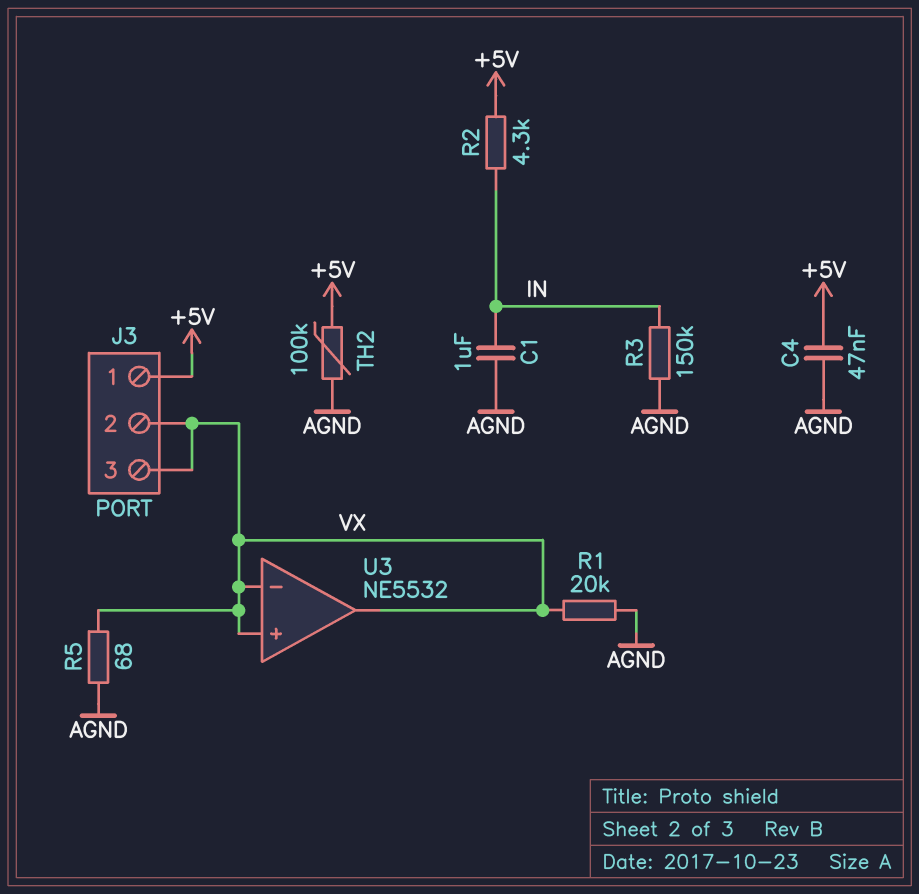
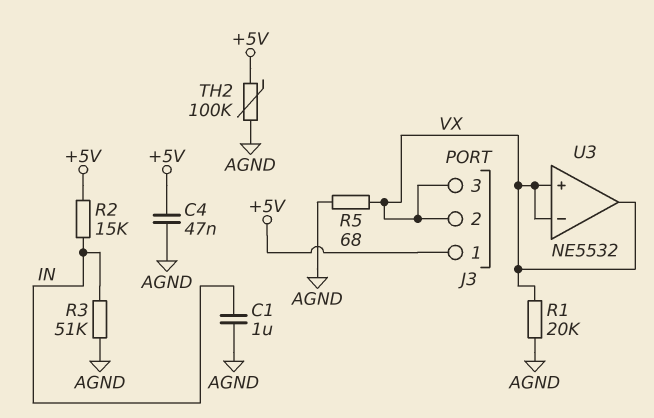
R2: 4.3k (+5V, IN) -> 15k (+5V, IN)
R3: 150k (AGND, IN) -> 51k (AGND, IN)

